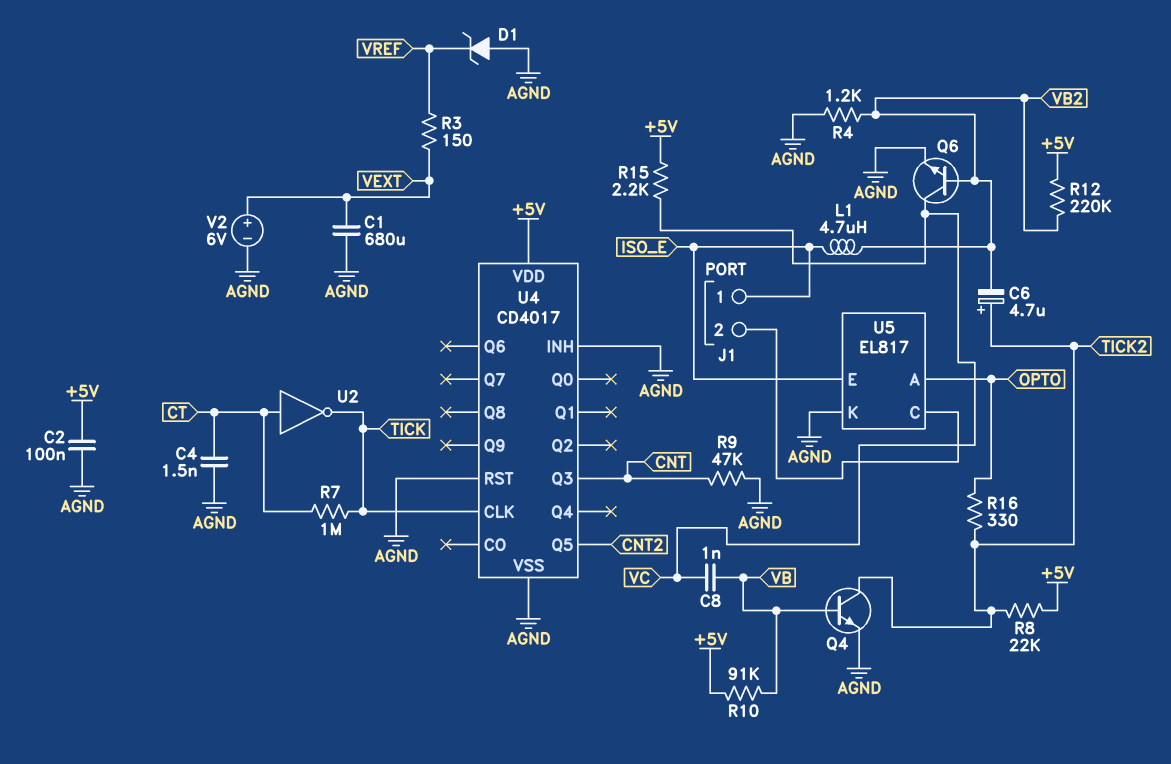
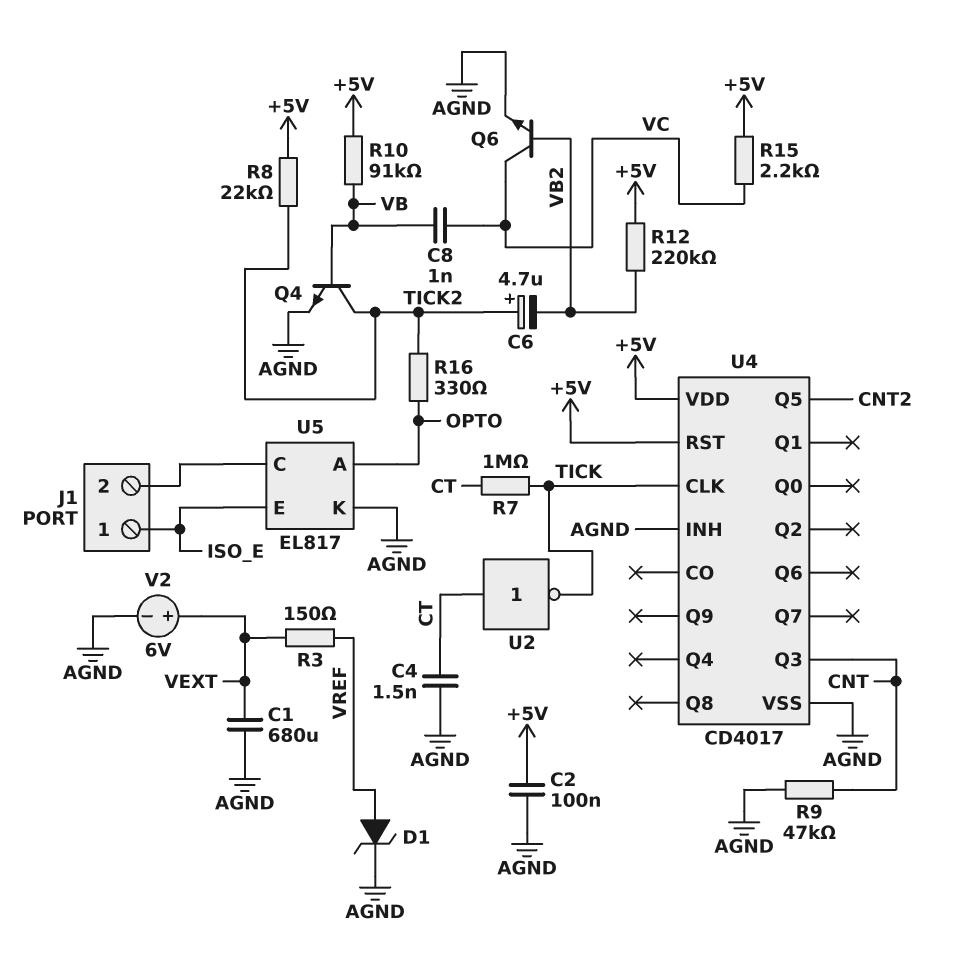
D1: zener (A AGND, K VREF) -> zener (A VREF, K AGND)
L1: 4.7uH (ISO_E, VB2) -> none
R4: 1.2k (AGND, VB2) -> none
U4 pin RST: AGND -> +5V

